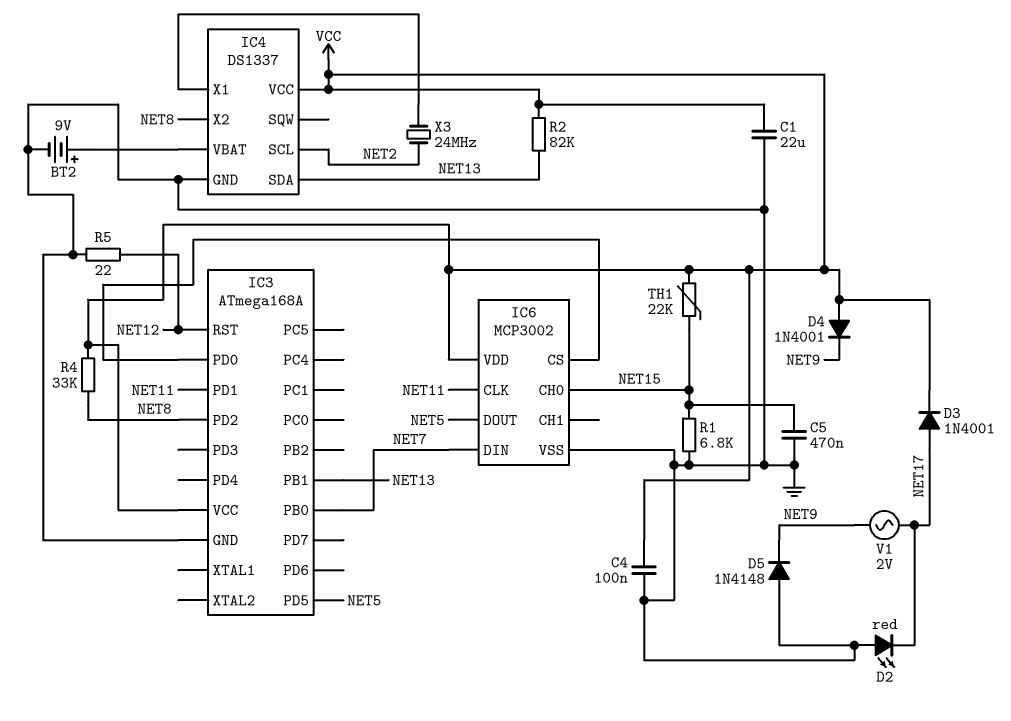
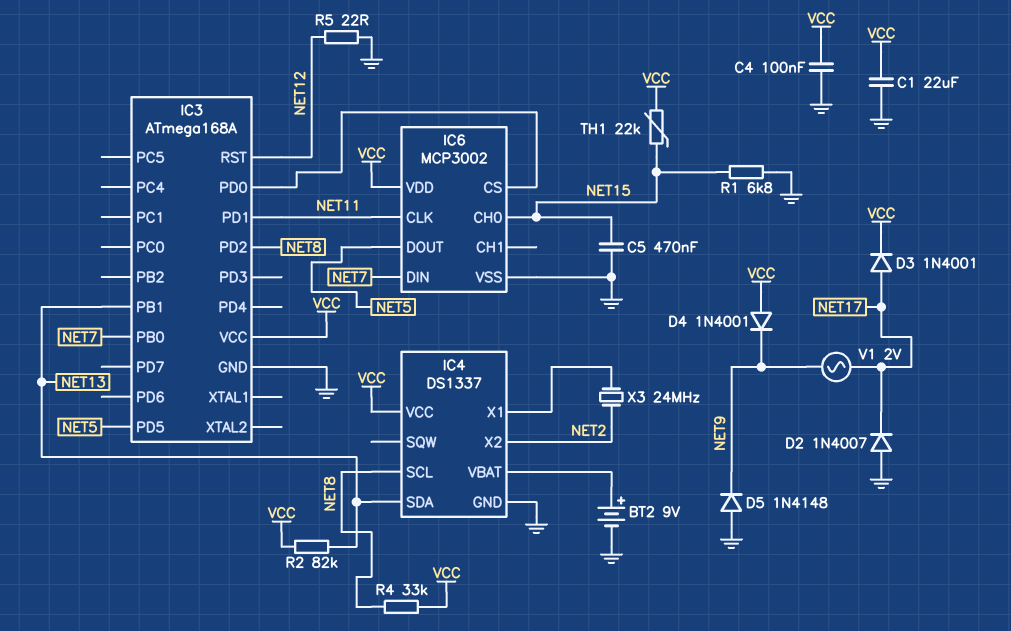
D2: LED red (A GND, K NET17) -> diode 1N4007 (A GND, K NET17)
IC4 pin SCL: NET2 -> NET8
IC4 pin X2: NET8 -> NET2

